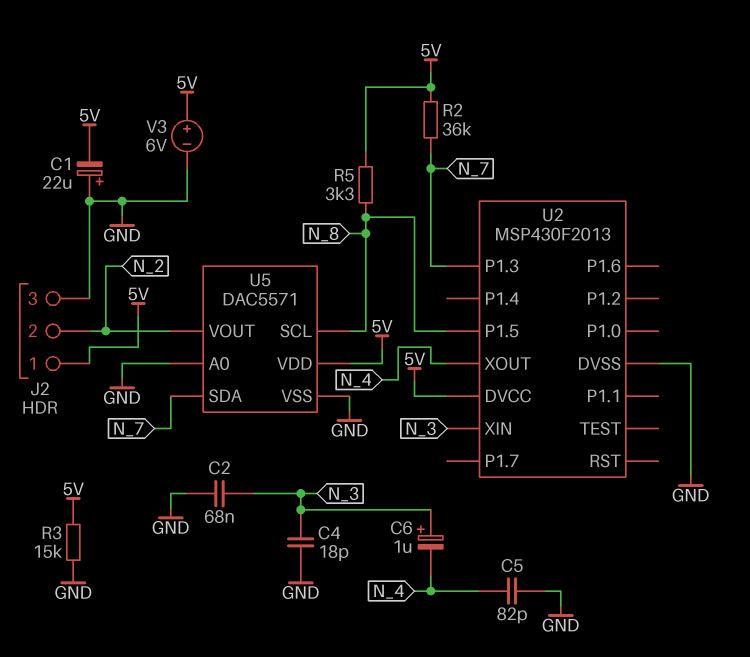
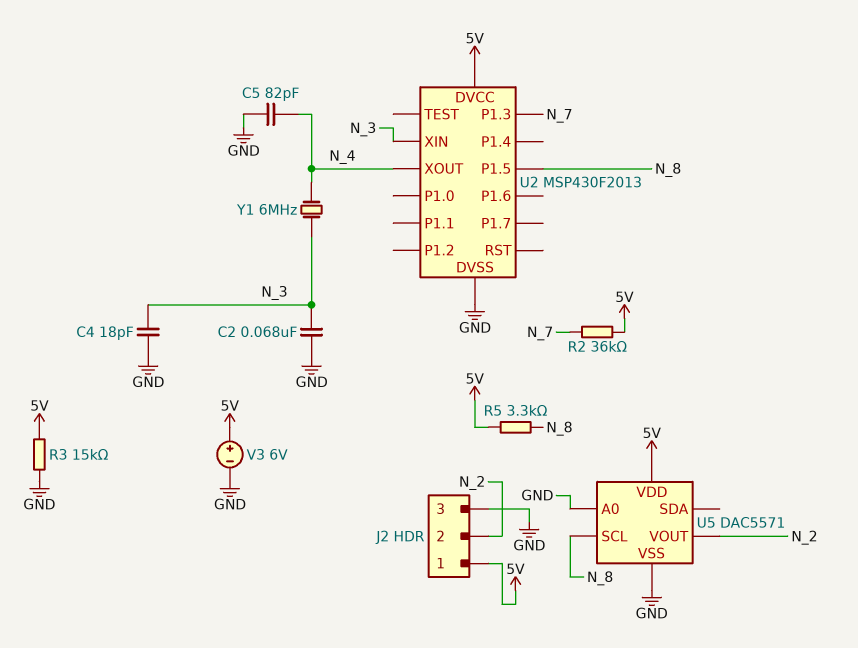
C1: 22uF (plus GND, minus 5V) -> none
C6: 1uF (plus N_3, minus N_4) -> none
U5 pin SDA: N_7 -> none
Y1: none -> 6MHz (N_3, N_4)

